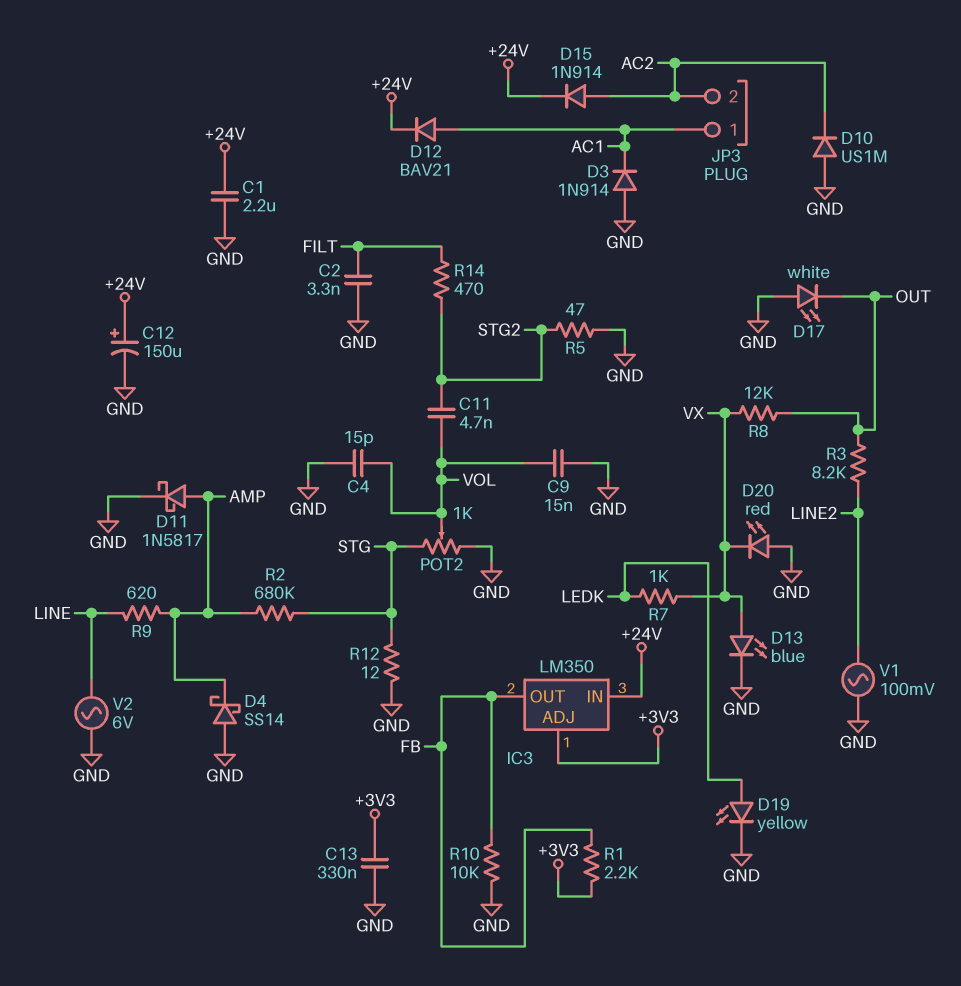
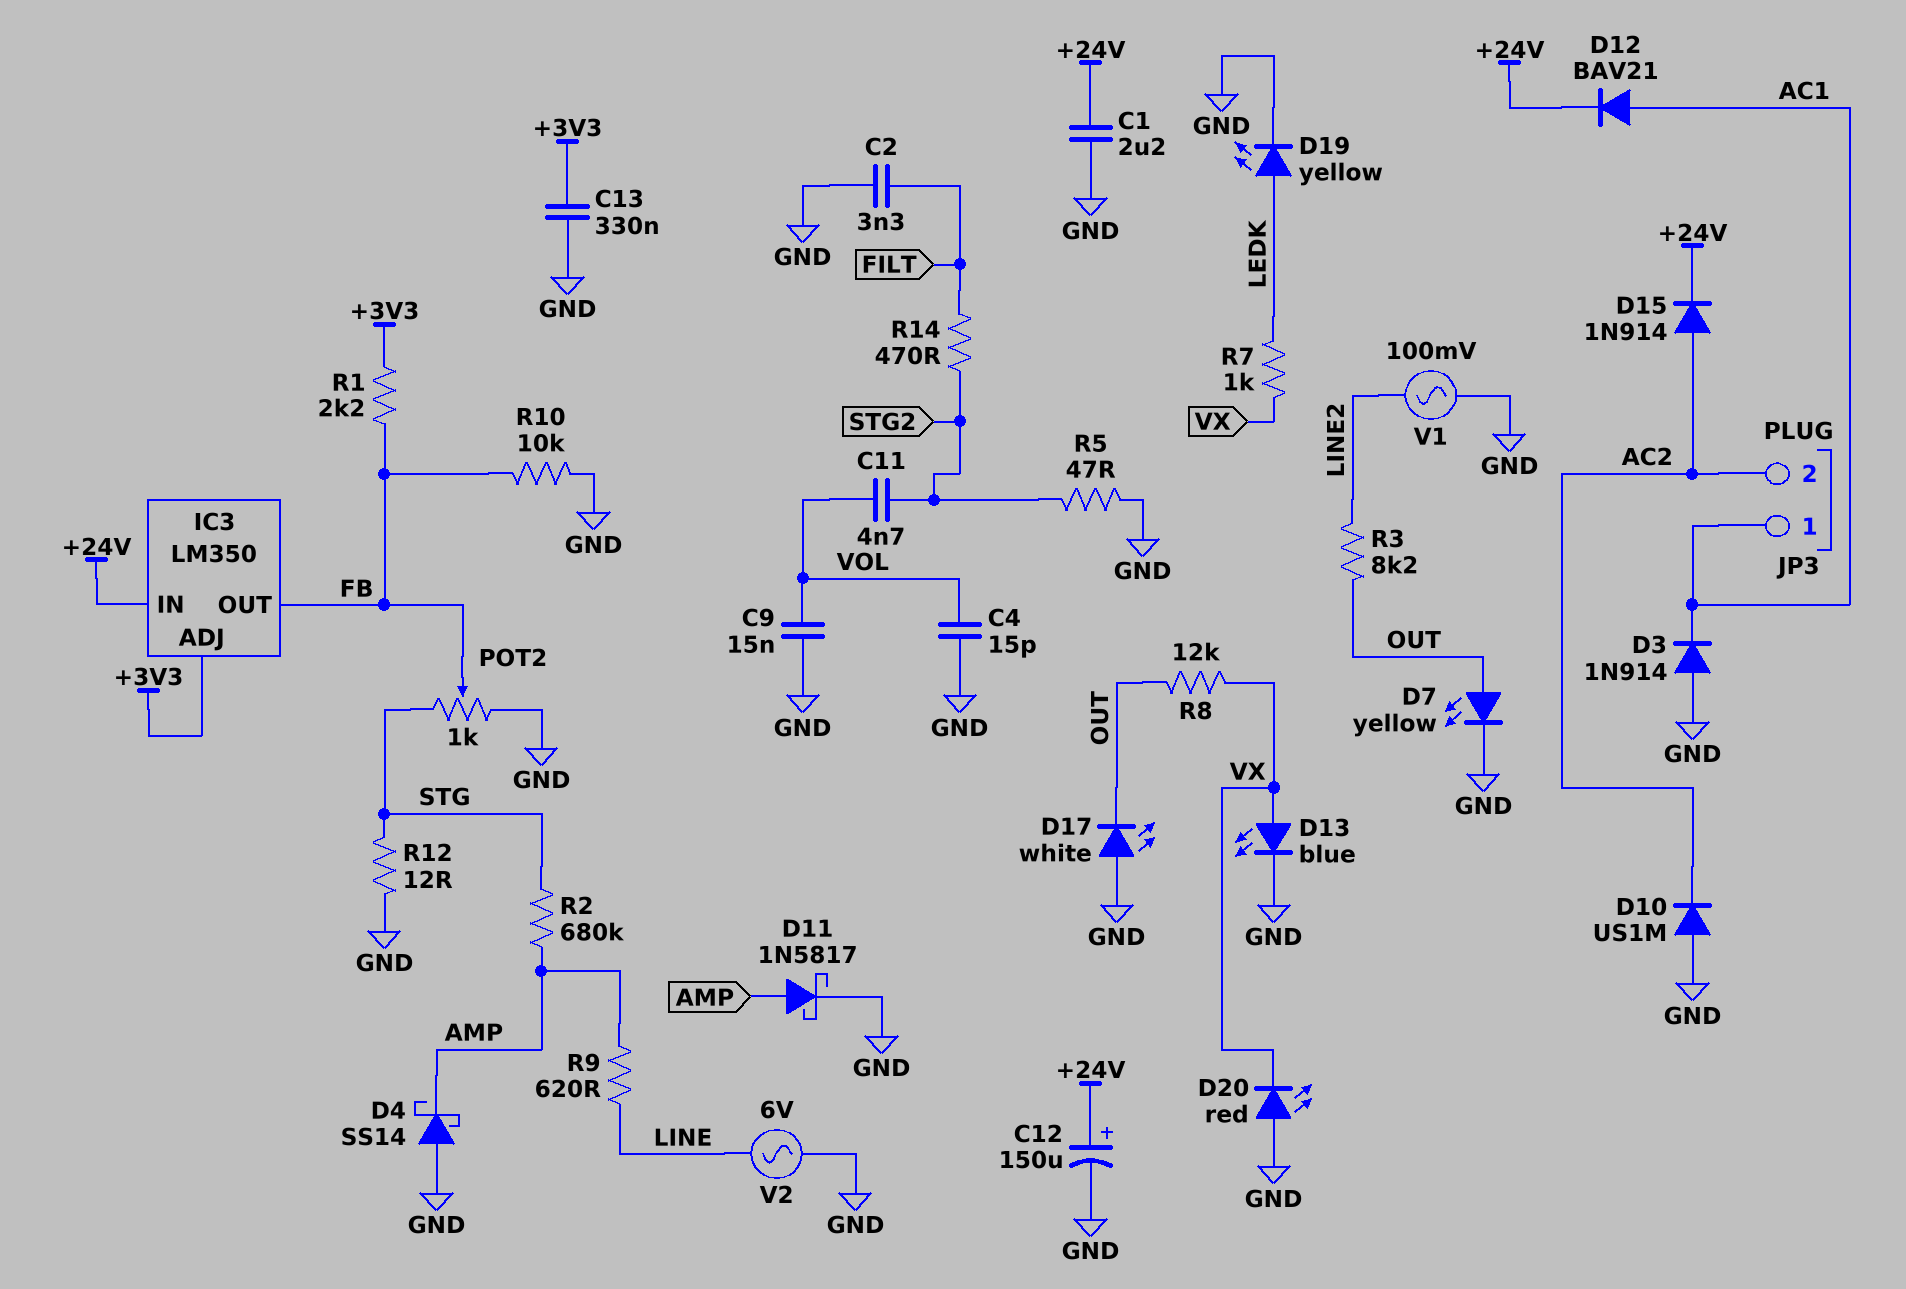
D7: none -> LED yellow (A OUT, K GND)
POT2: 1k (GND, STG, wiper VOL) -> 1k (GND, STG, wiper FB)

